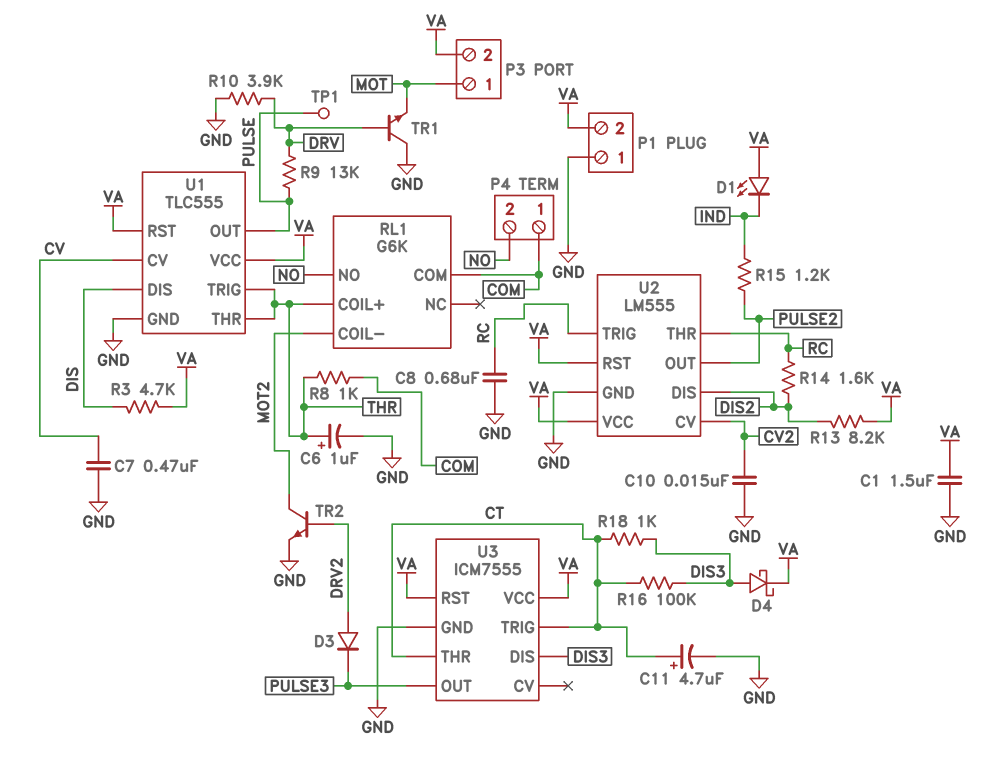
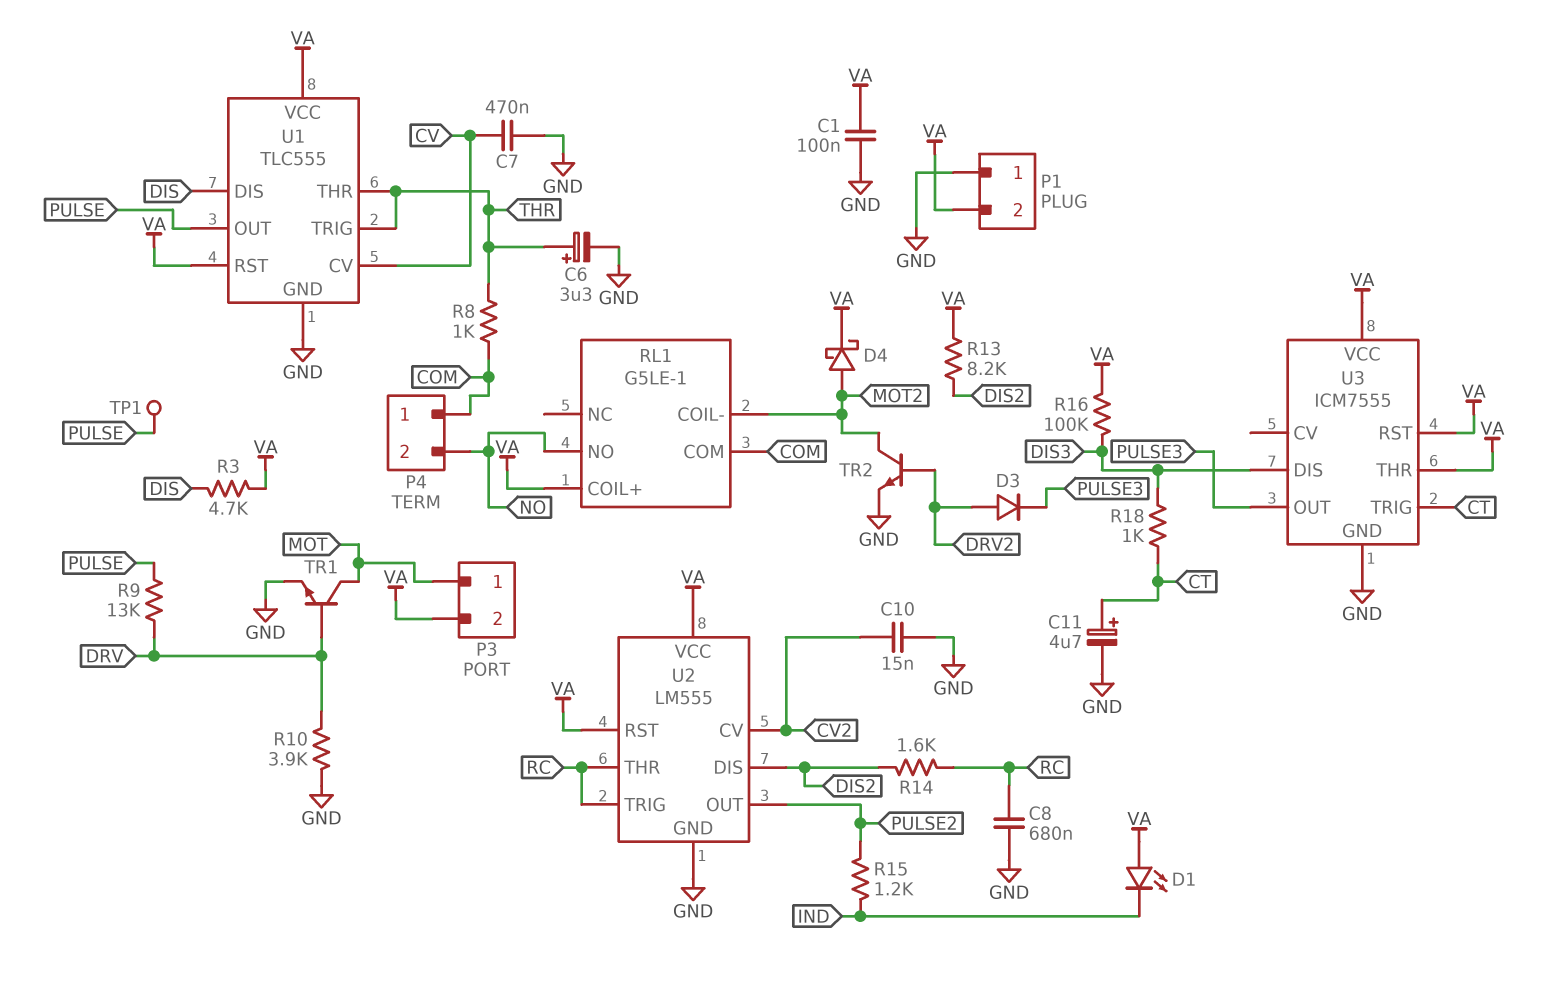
C1: 1.5uF (GND, VA) -> 100nF (GND, VA)
C6: 1uF (plus THR, minus GND) -> 3.3uF (plus THR, minus GND)
D4: schottky (A DIS3, K VA) -> schottky (A MOT2, K VA)
R16: 100k (CT, DIS3) -> 100k (DIS3, VA)
RL1: G6K -> G5LE-1
RL1 pin COIL+: THR -> VA
TR1: NPN (B DRV, C GND, E MOT) -> NPN (B DRV, C MOT, E GND)
U3 pin THR: CT -> VA

